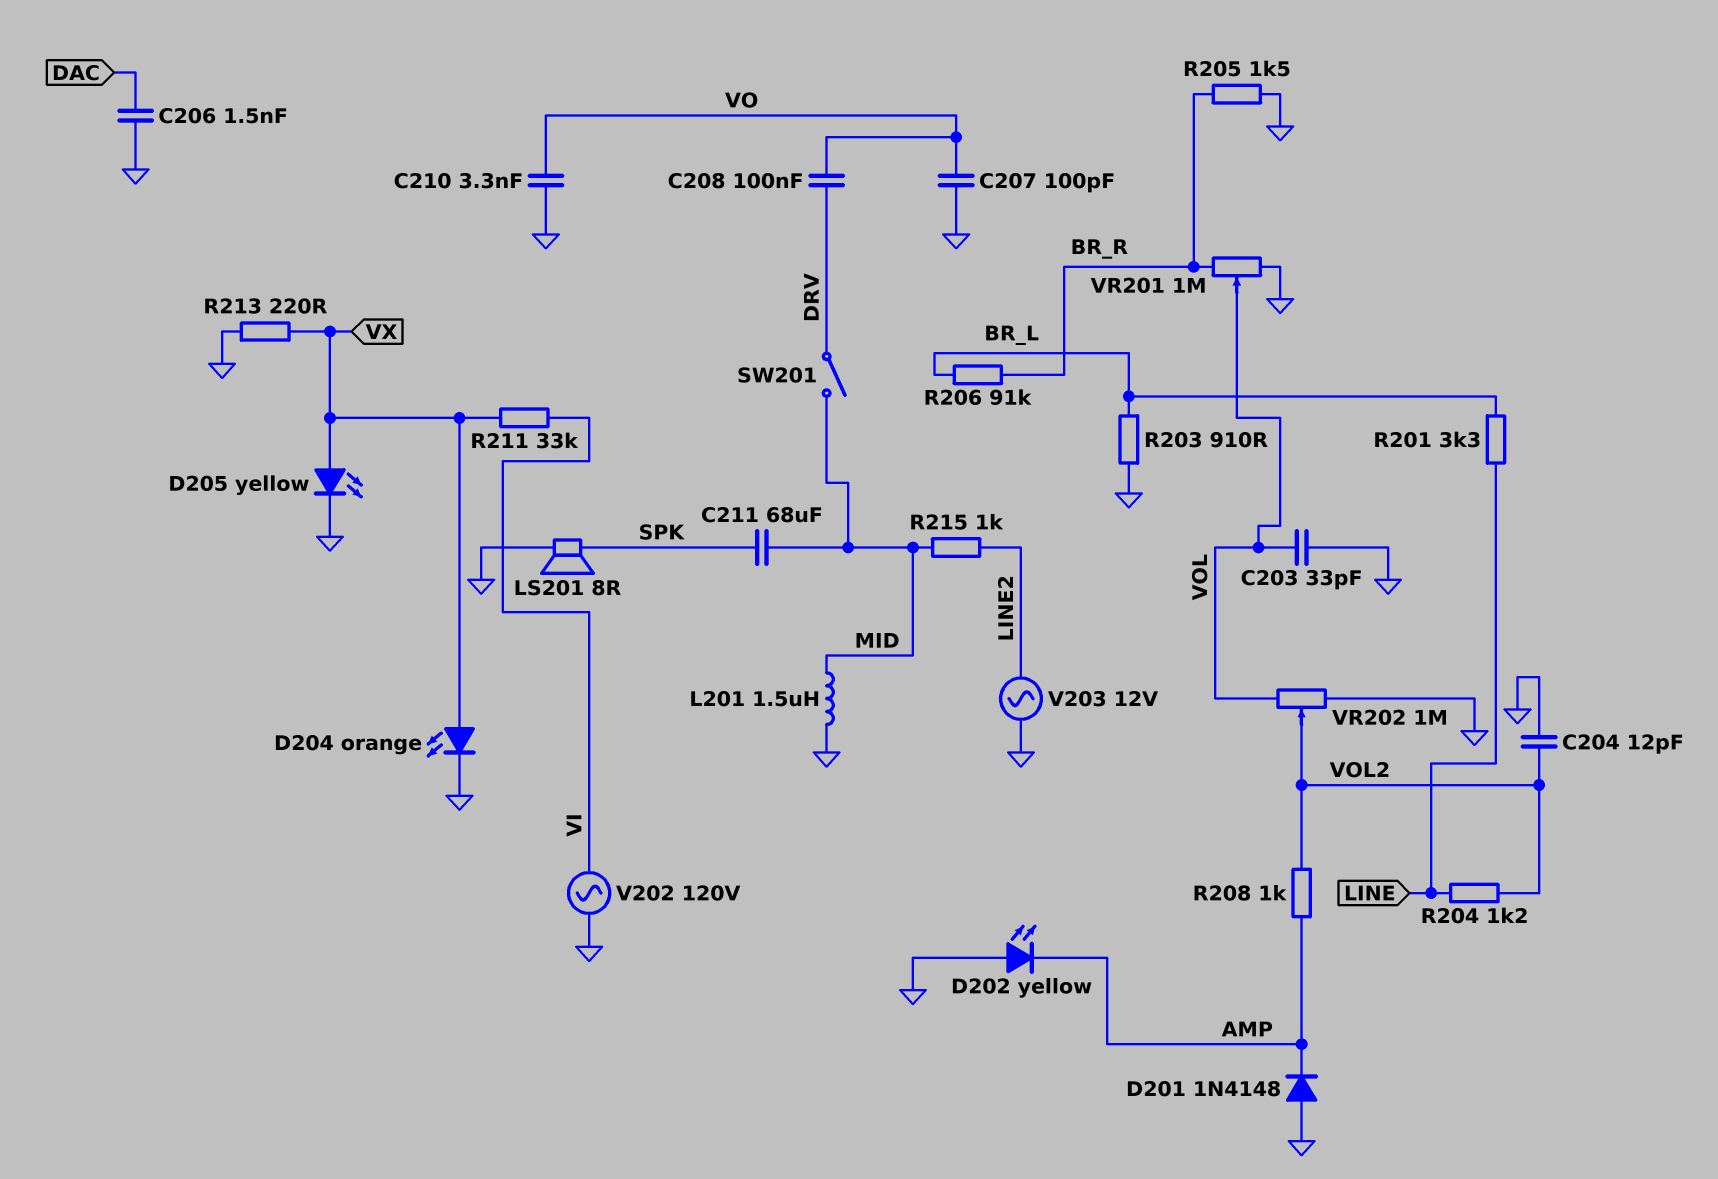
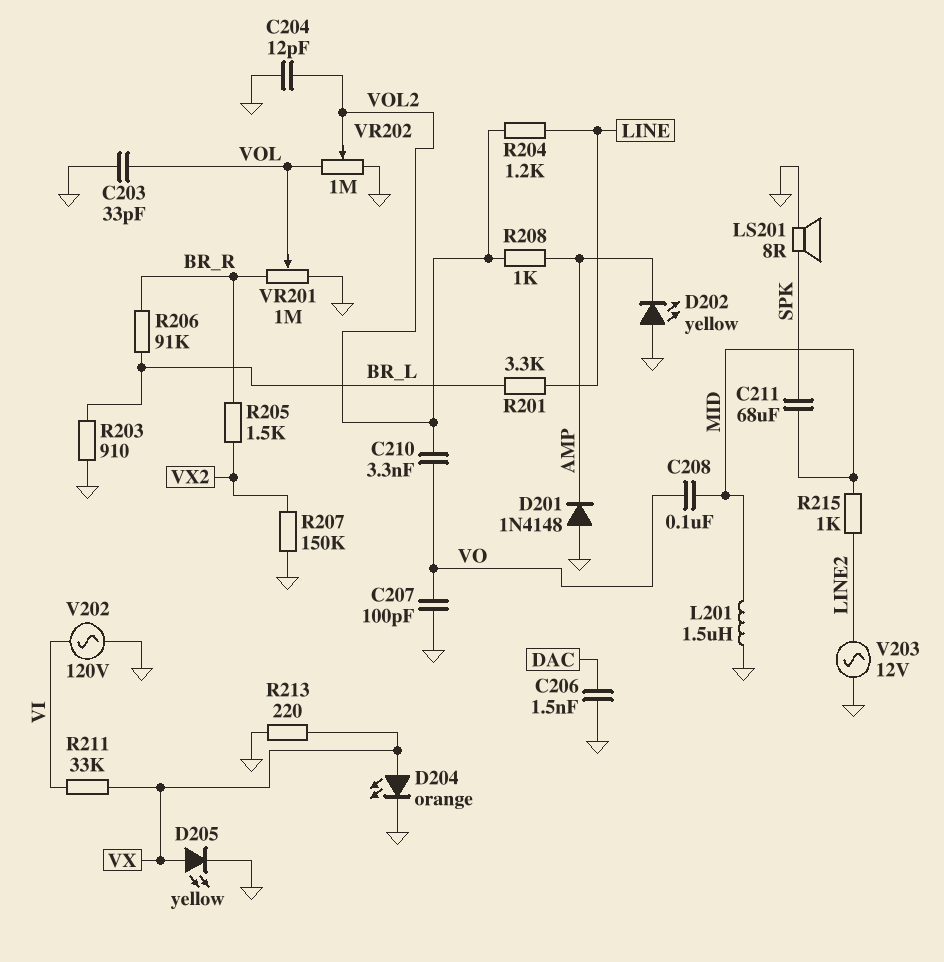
C208: 100nF (DRV, VO) -> 100nF (MID, VO)
C210: 3.3nF (GND, VO) -> 3.3nF (VO, VOL2)
R205: 1.5k (BR_R, GND) -> 1.5k (BR_R, VX2)
R207: none -> 150k (GND, VX2)
SW201: switch (DRV, MID) -> none

